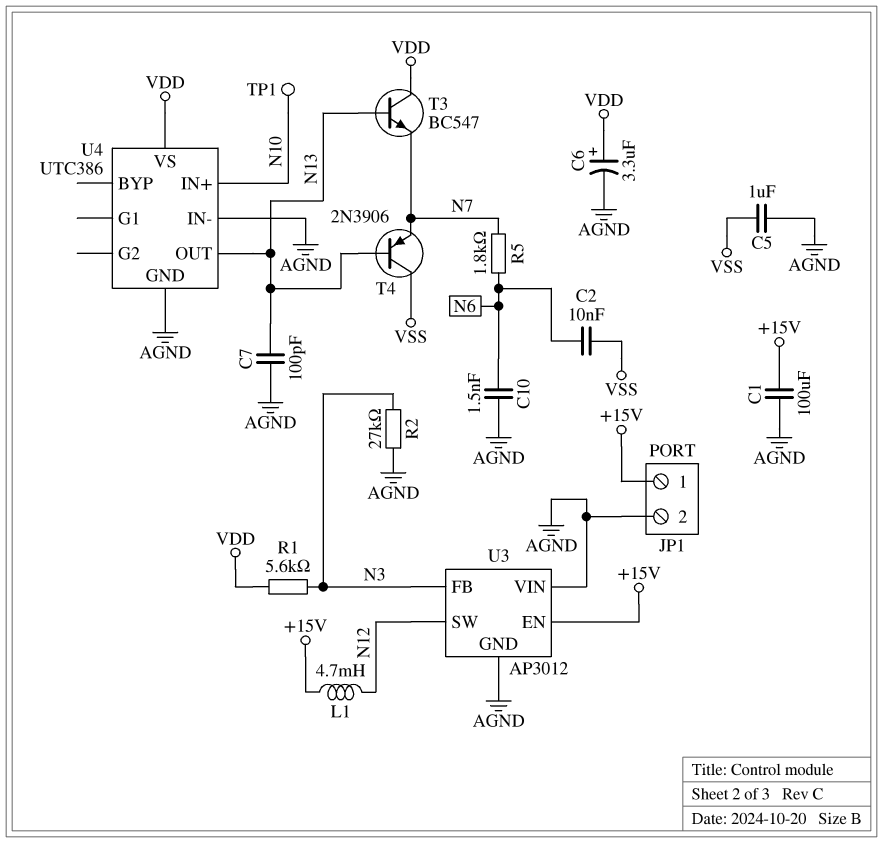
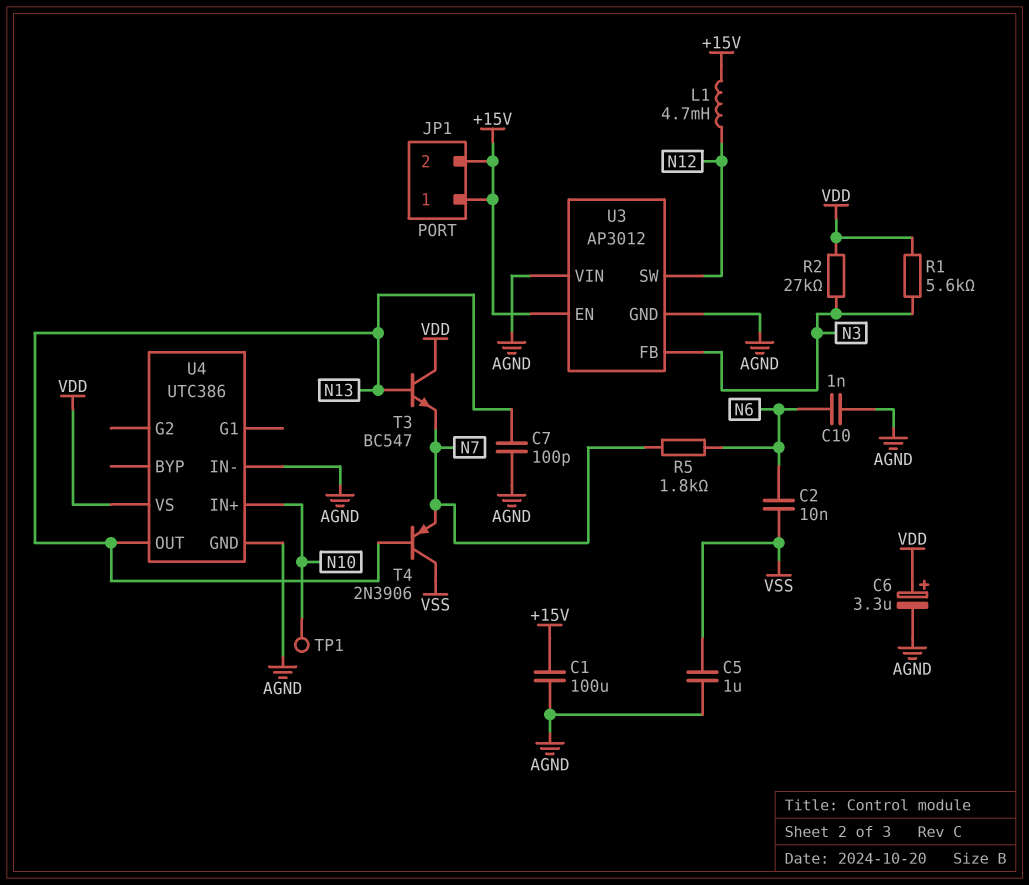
C10: 1.5nF (AGND, N6) -> 1nF (AGND, N6)
JP1 pin 2: AGND -> +15V
R2: 27k (AGND, N3) -> 27k (N3, VDD)

